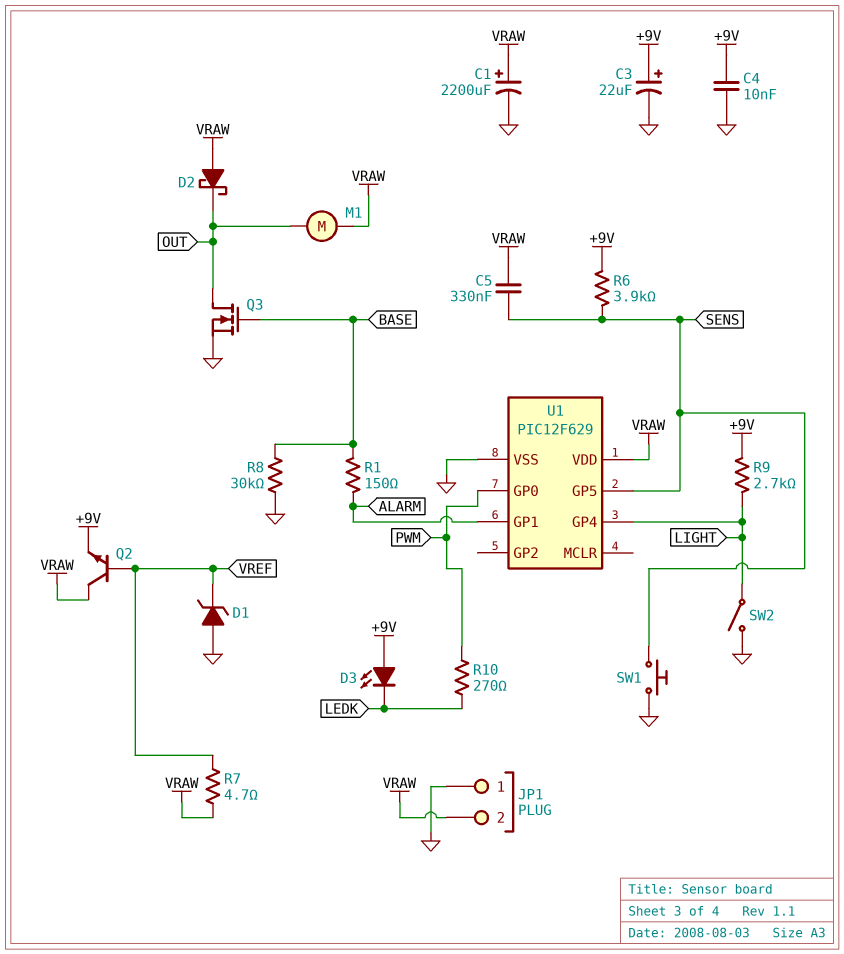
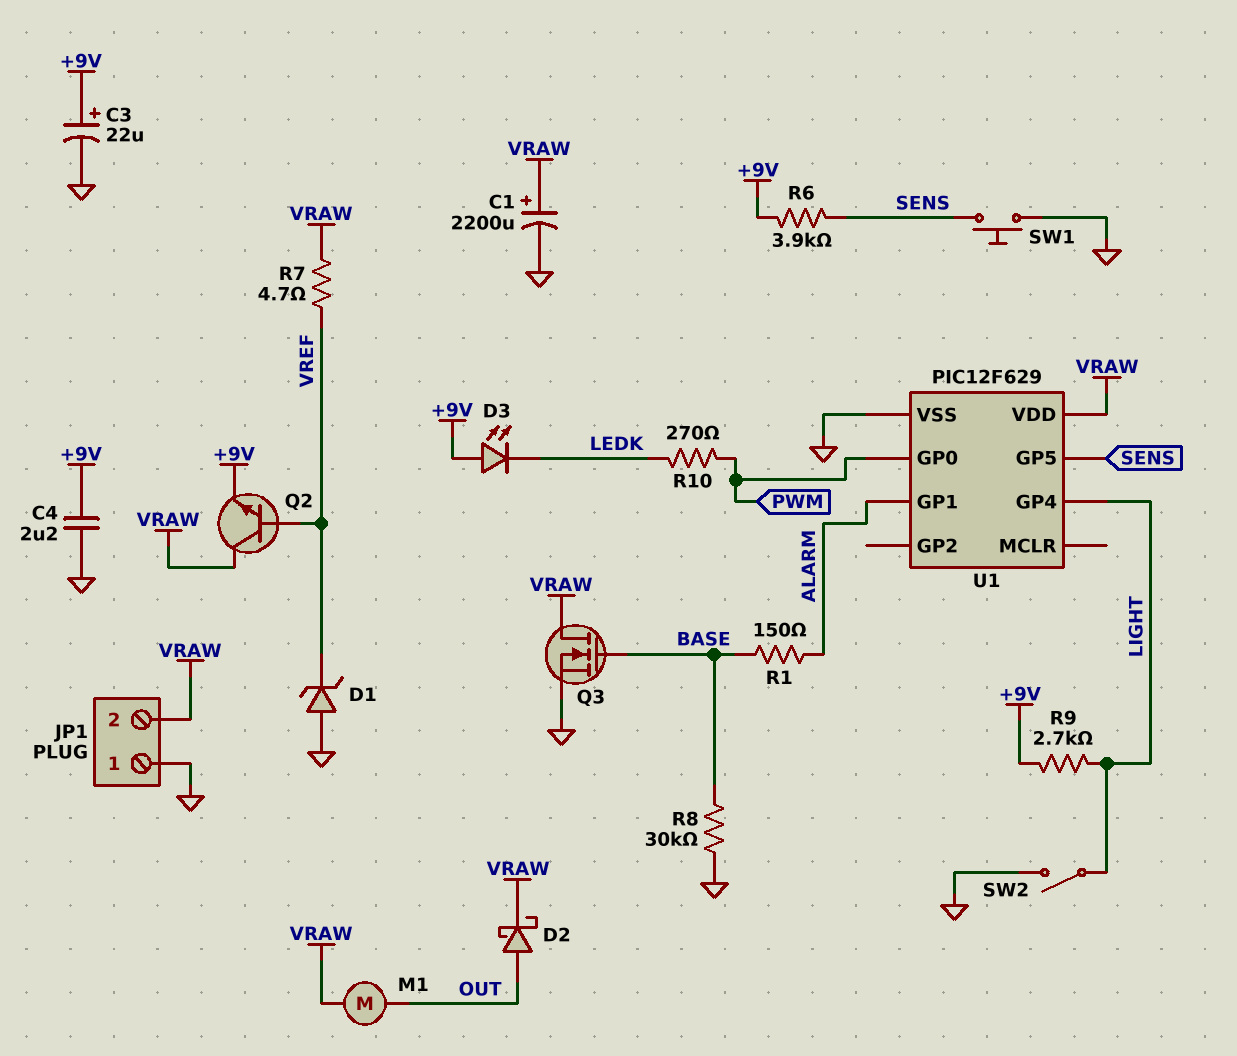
C4: 10nF (+9V, GND) -> 2.2uF (+9V, GND)
C5: 330nF (SENS, VRAW) -> none
D2: schottky (A VRAW, K OUT) -> schottky (A OUT, K VRAW)
Q3: NMOS (G BASE, D OUT, S GND) -> NMOS (G BASE, D VRAW, S GND)

